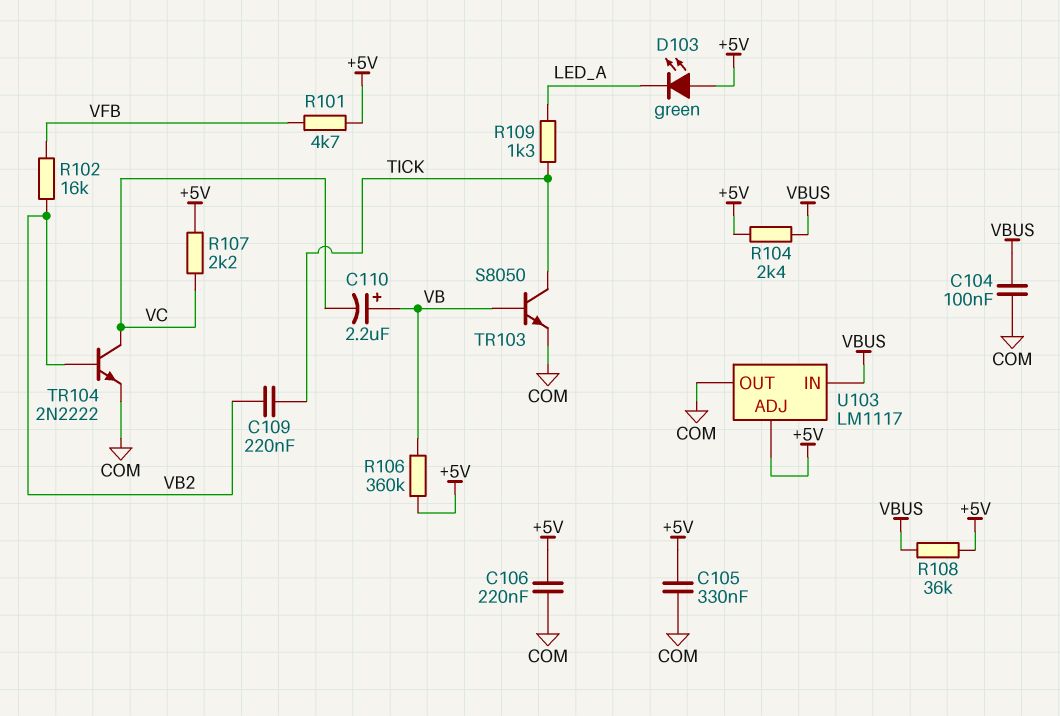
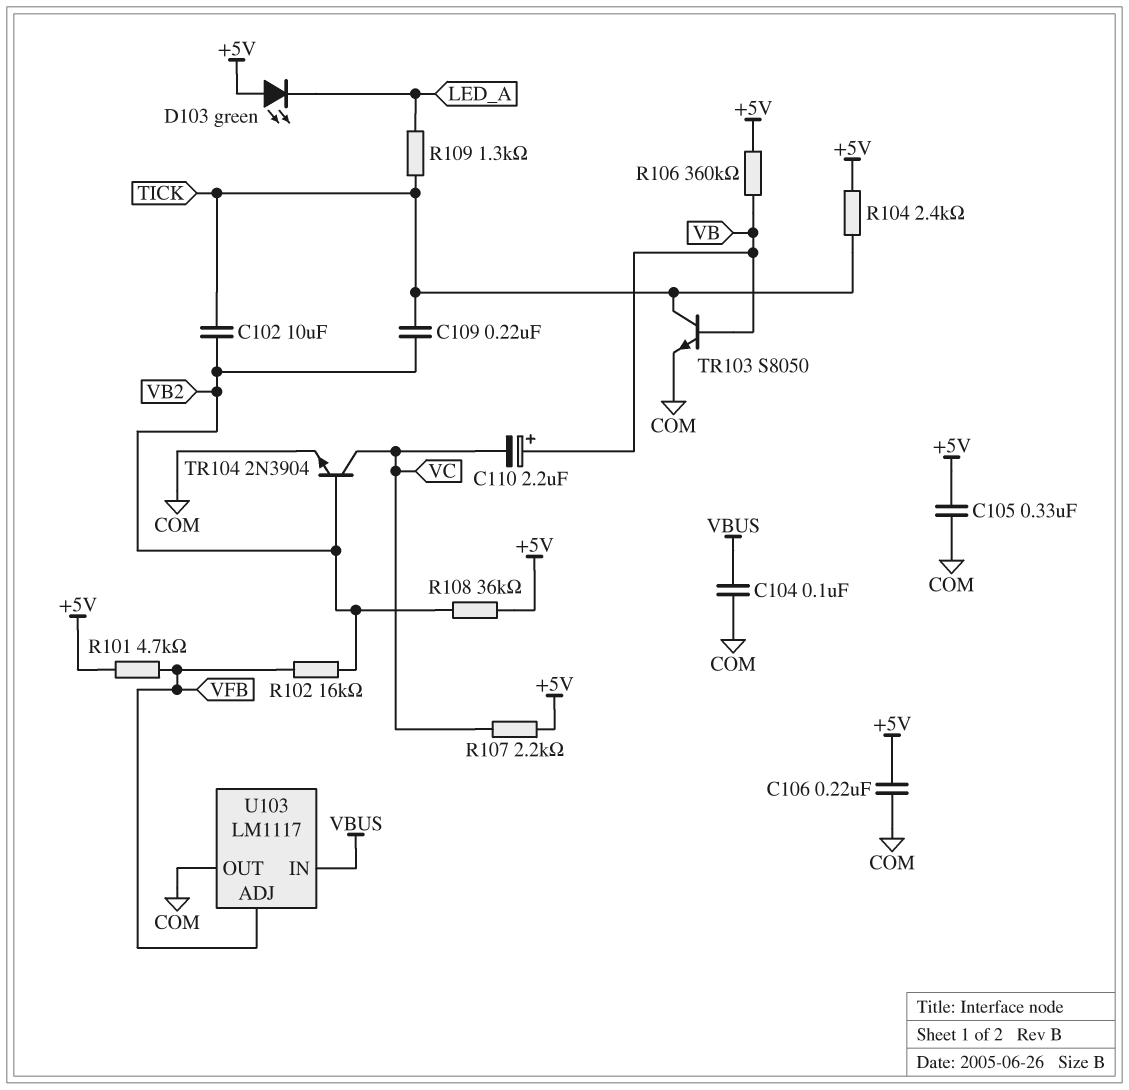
C102: none -> 10uF (TICK, VB2)
R104: 2.4k (+5V, VBUS) -> 2.4k (+5V, TICK)
R108: 36k (+5V, VBUS) -> 36k (+5V, VB2)
TR104: NPN 2N2222 (B VB2, C VC, E COM) -> NPN 2N3904 (B VB2, C VC, E COM)
U103 pin ADJ: +5V -> VFB

